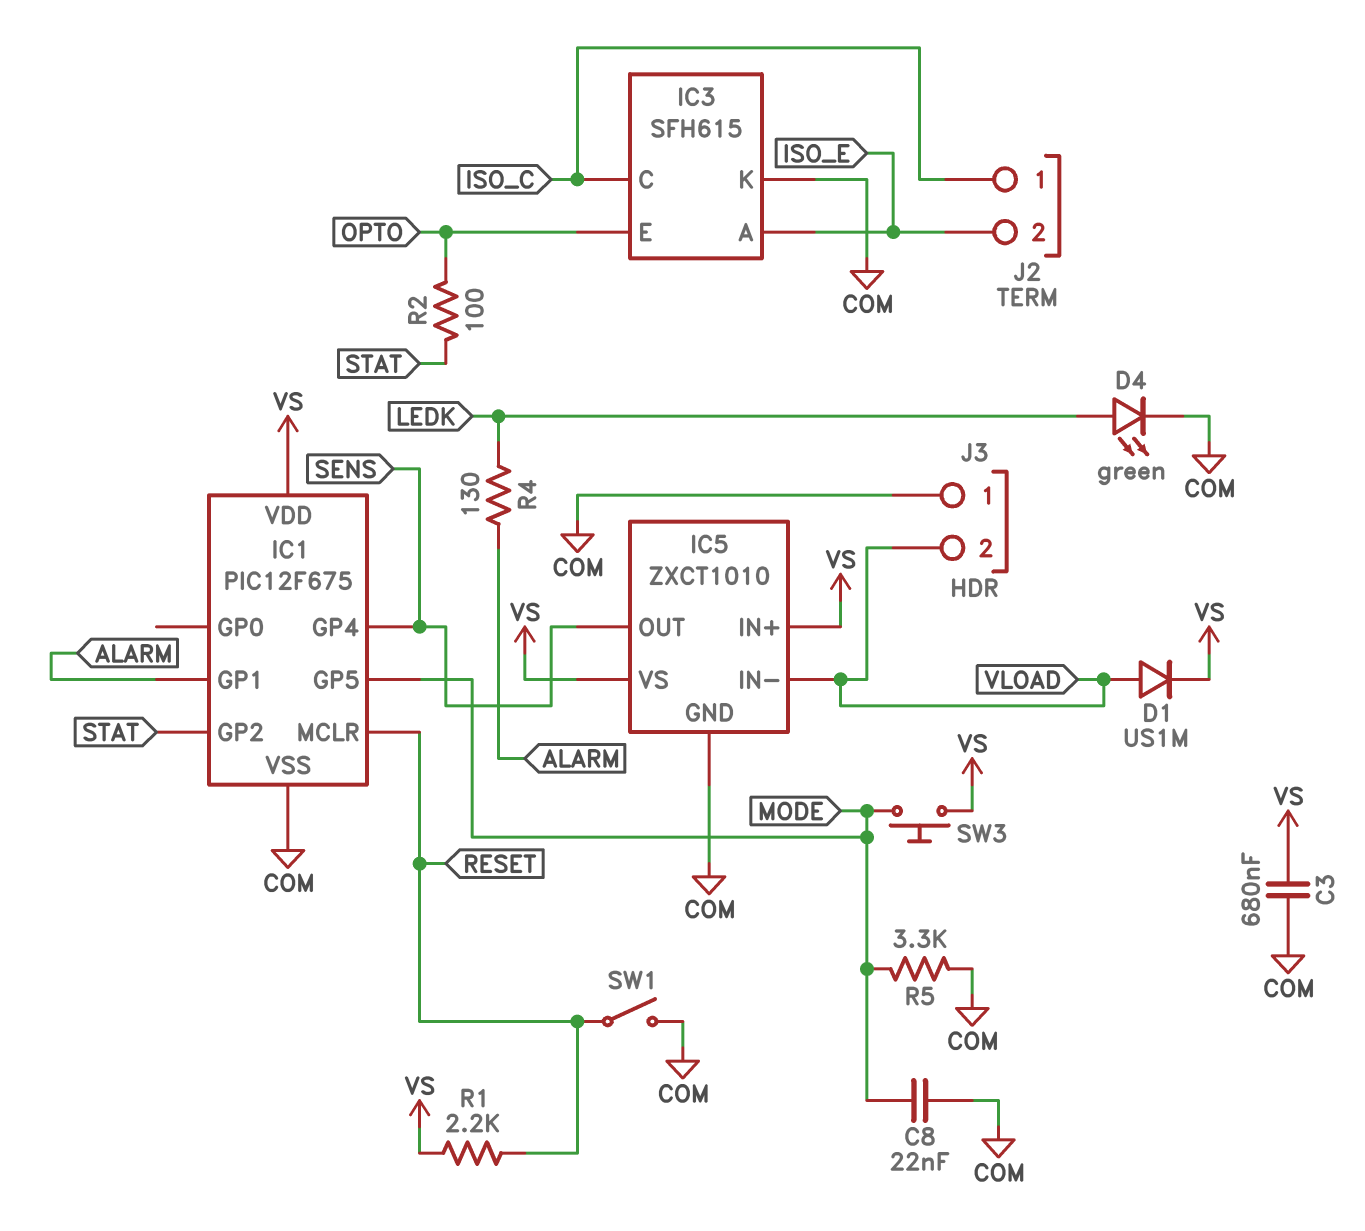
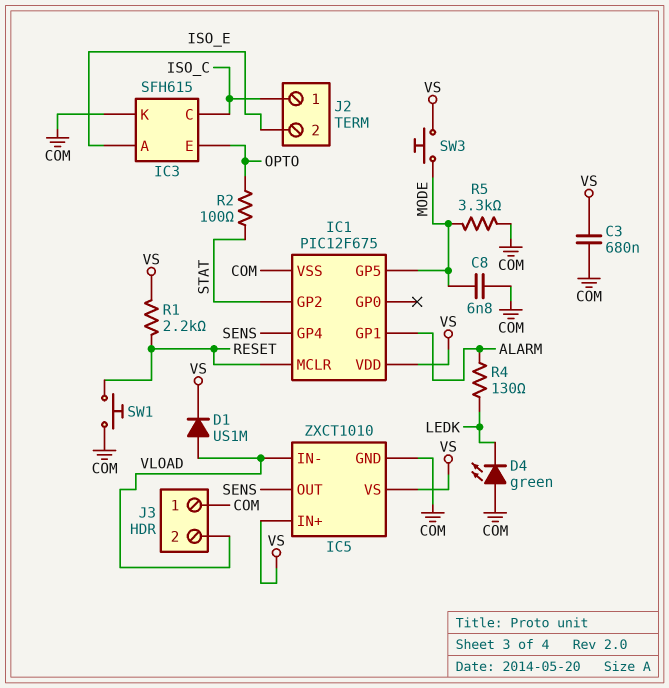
C8: 22nF (COM, MODE) -> 6.8nF (COM, MODE)
D4: LED green (A LEDK, K COM) -> LED green (A COM, K LEDK)
SW1: switch (COM, RESET) -> button (COM, RESET)

